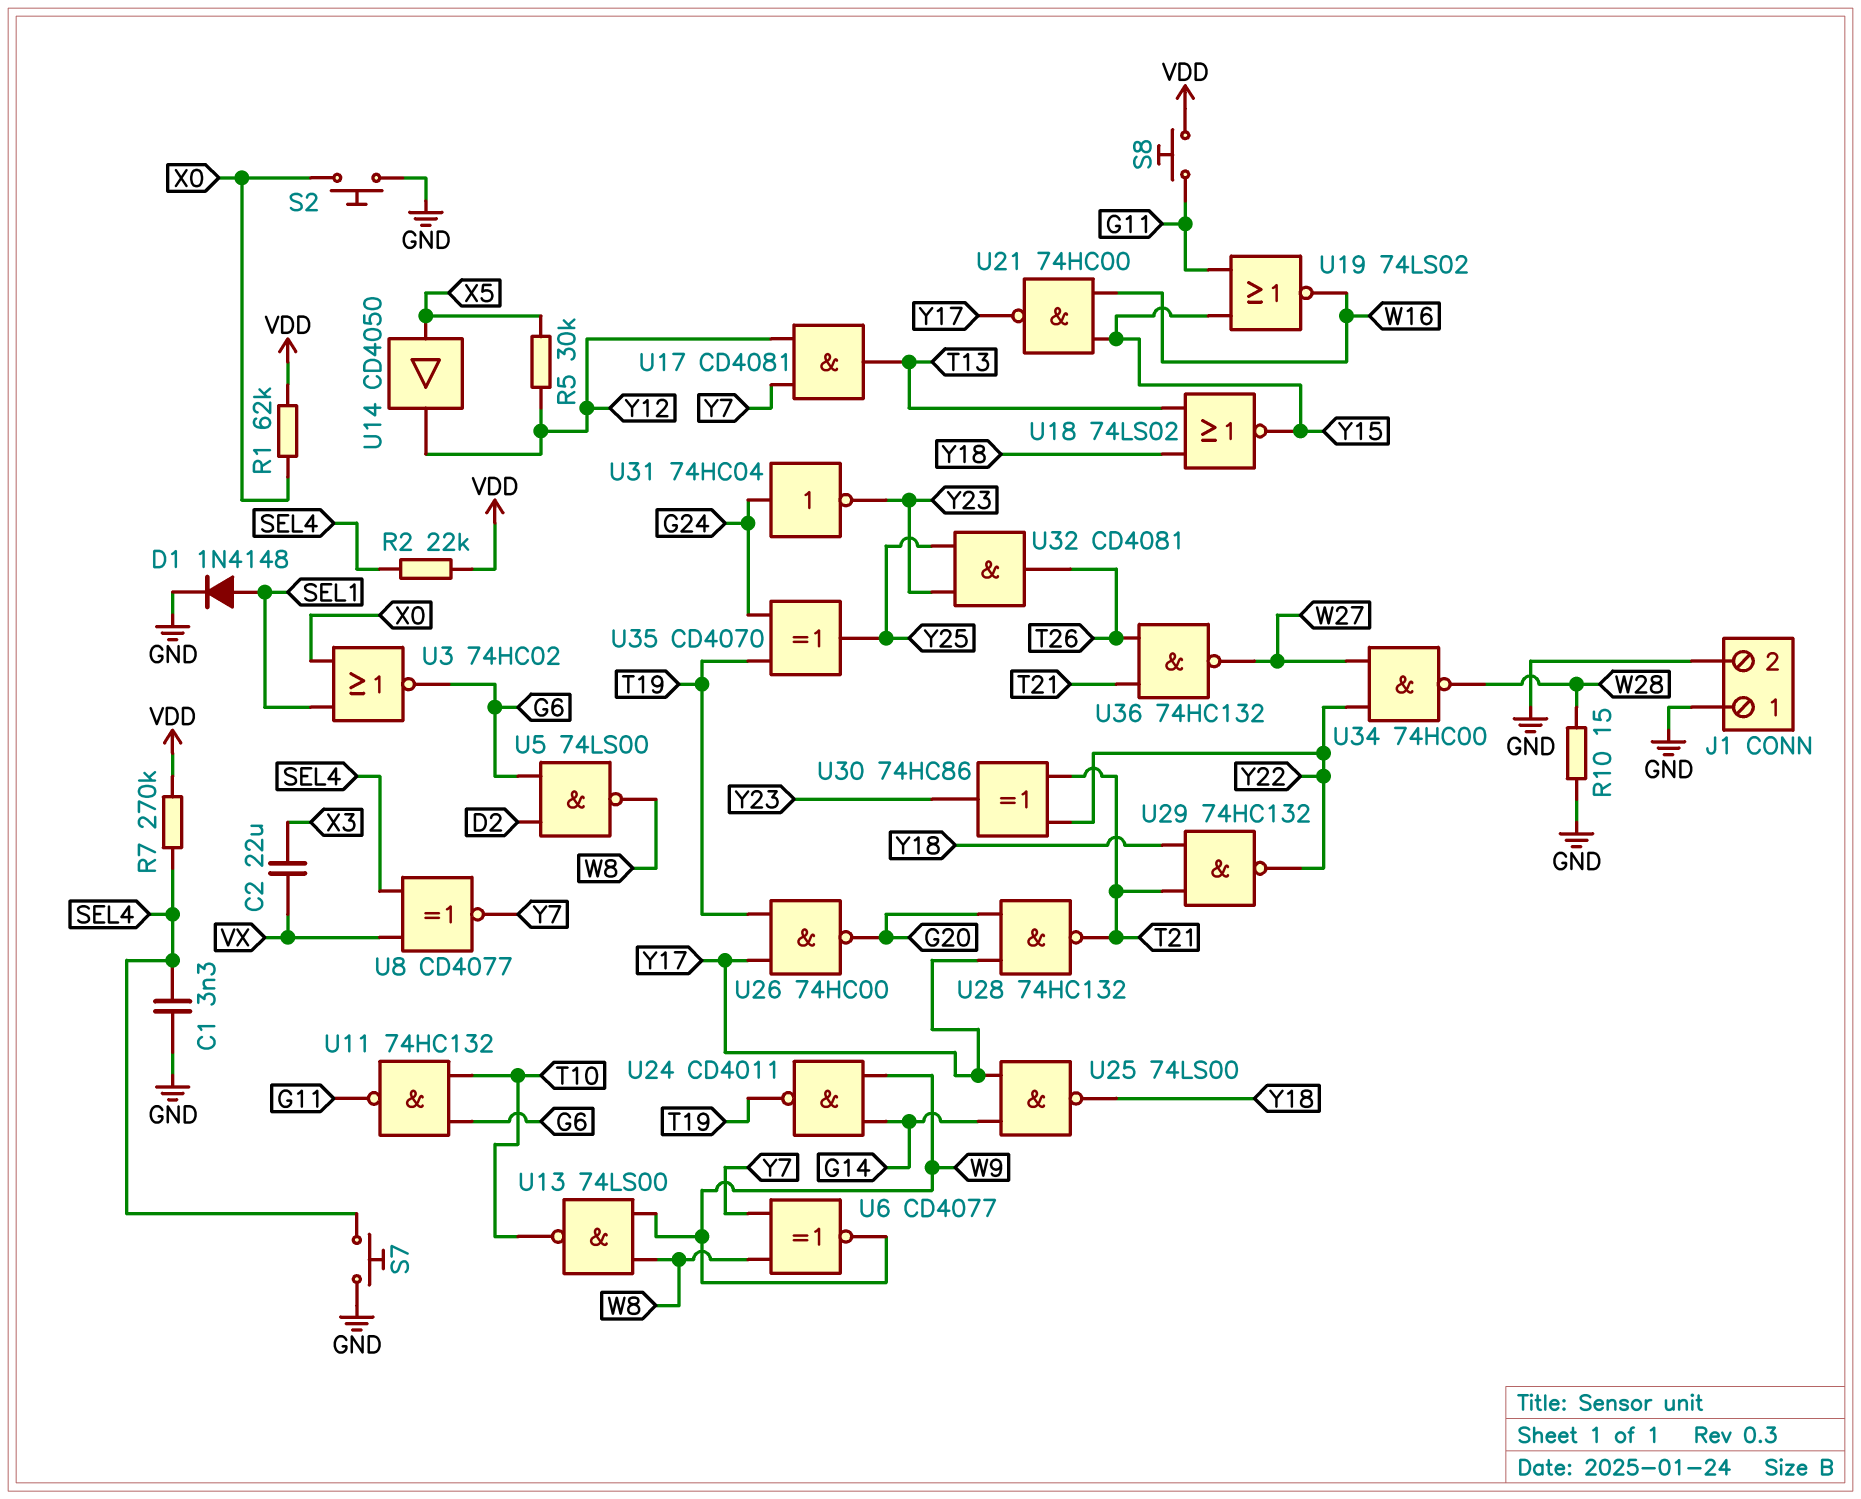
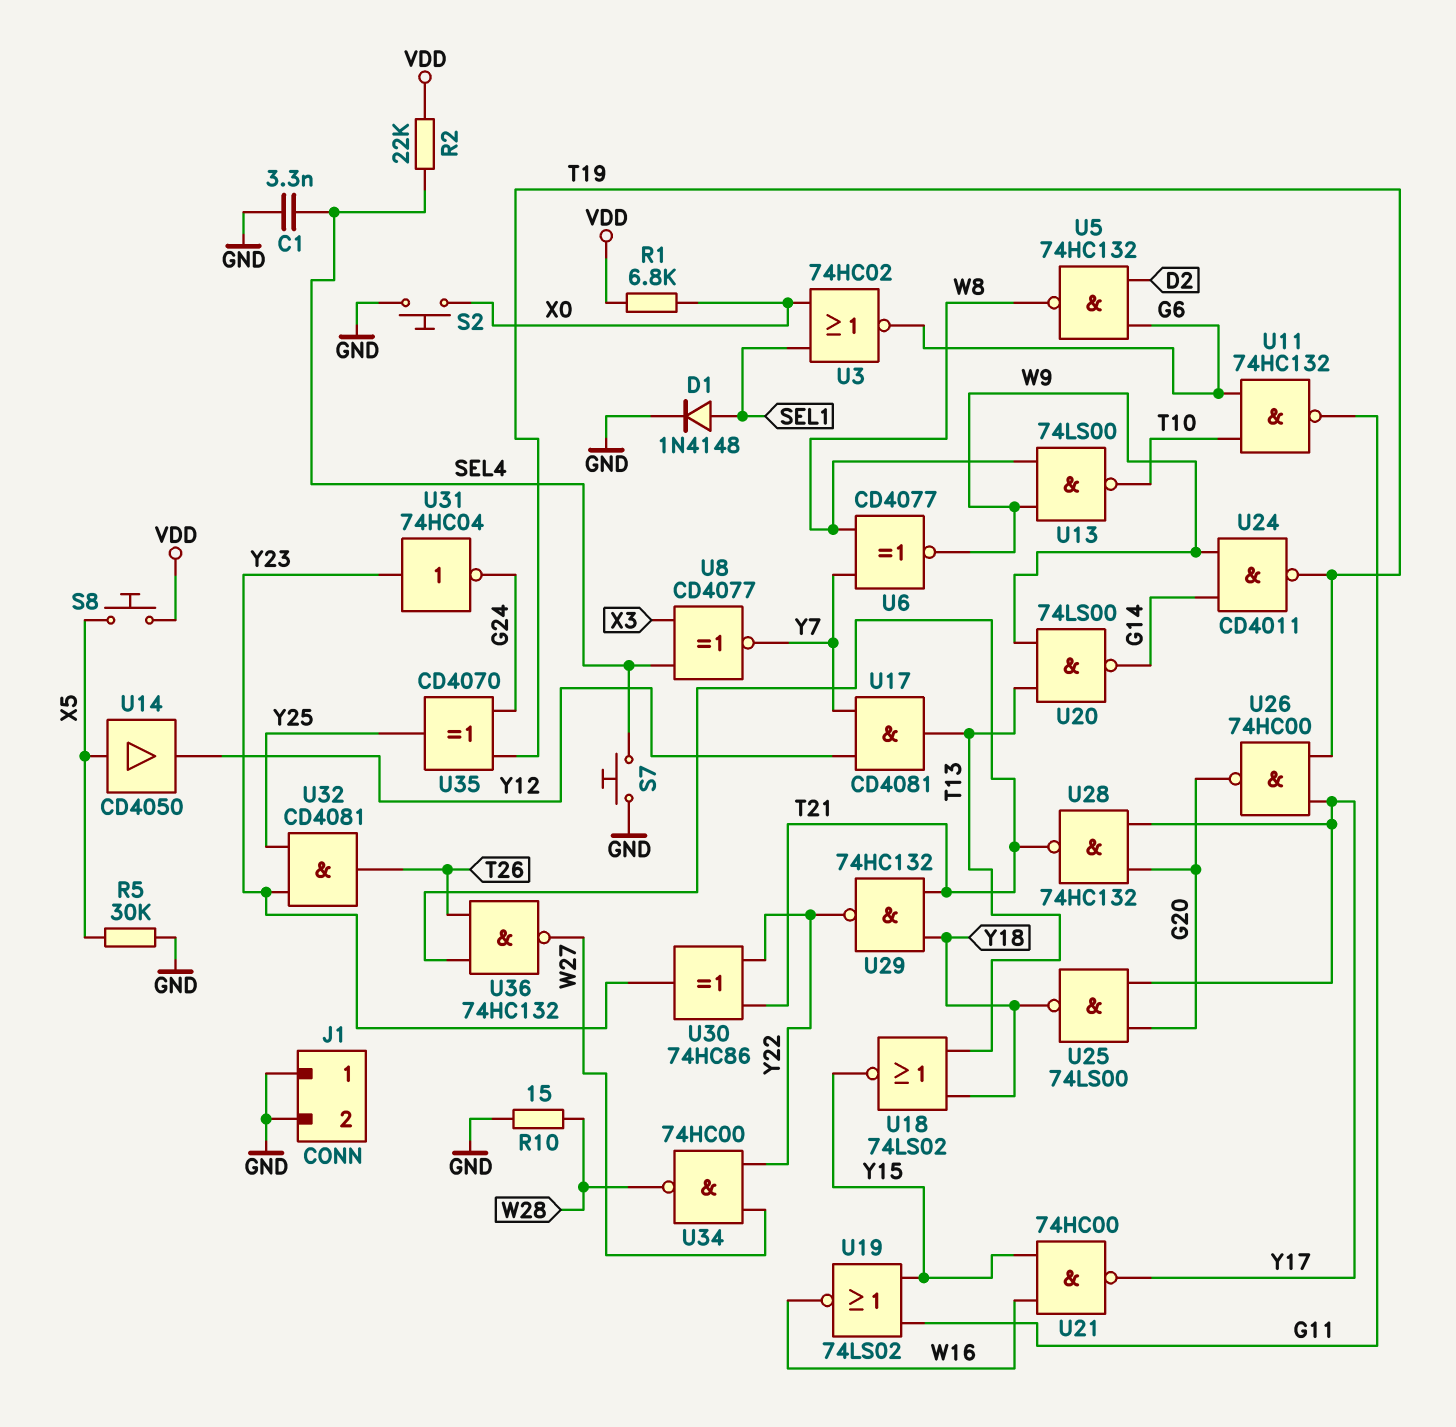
C2: 22uF (VX, X3) -> none
R1: 62k (VDD, X0) -> 6.8k (VDD, X0)
R5: 30k (X5, Y12) -> 30k (GND, X5)
R7: 270k (SEL4, VDD) -> none
S8: button (G11, VDD) -> button (VDD, X5)
U5: NAND 74LS00 (in D2, in G6, out W8) -> NAND 74HC132 (in D2, in G6, out W8)
U8: XNOR CD4077 (in SEL4, in VX, out Y7) -> XNOR CD4077 (in SEL4, in X3, out Y7)
U20: none -> NAND 74LS00 (in T13, in W9, out G14)
U25: NAND 74LS00 (in G14, in Y17, out Y18) -> NAND 74LS00 (in G20, in Y17, out Y18)
U31: NOT 74HC04 (in G24, out Y23) -> NOT 74HC04 (in Y23, out G24)

